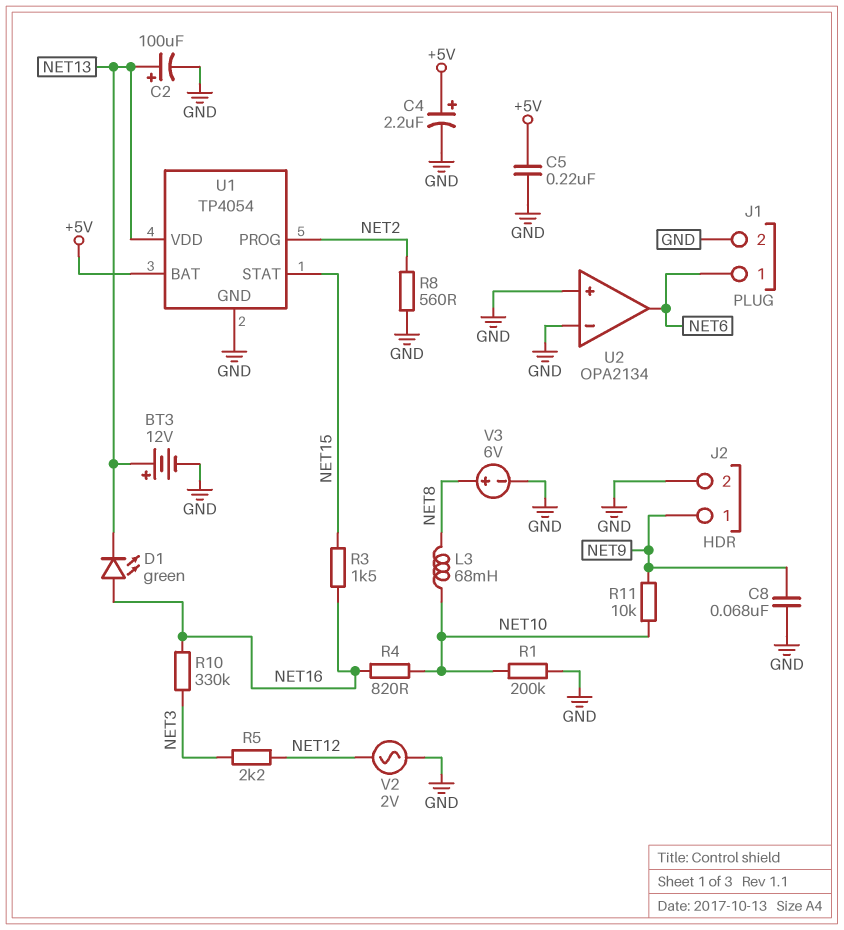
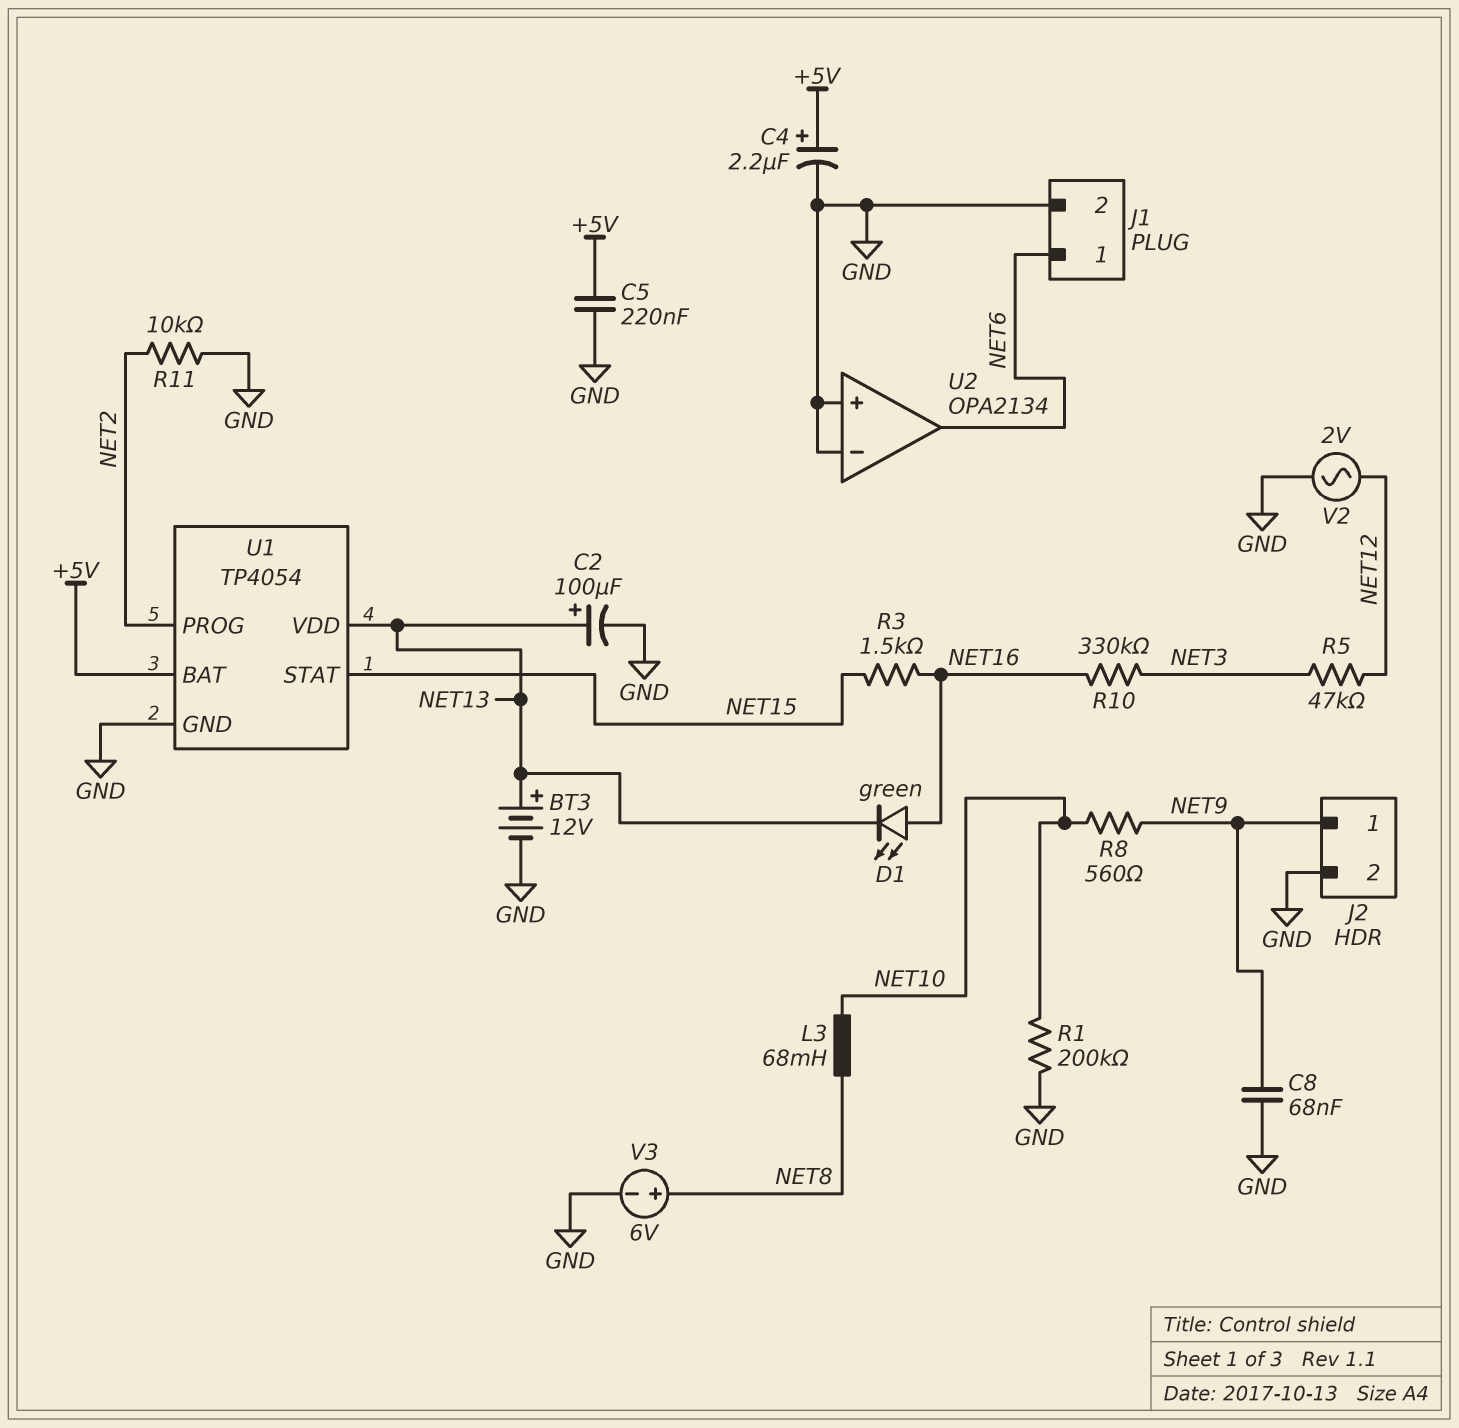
R4: 820 (NET10, NET16) -> none
R5: 2.2k (NET3, NET12) -> 47k (NET3, NET12)
R8: 560 (GND, NET2) -> 560 (NET9, NET10)
R11: 10k (NET9, NET10) -> 10k (GND, NET2)

